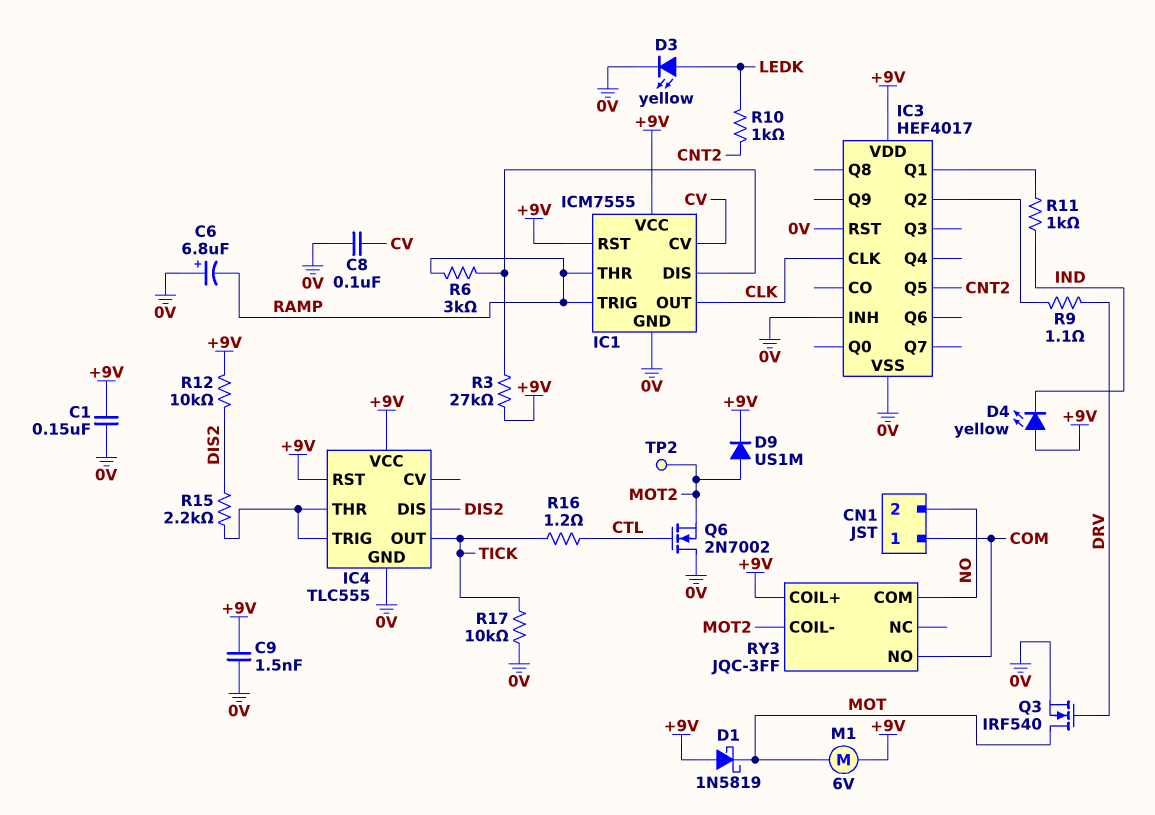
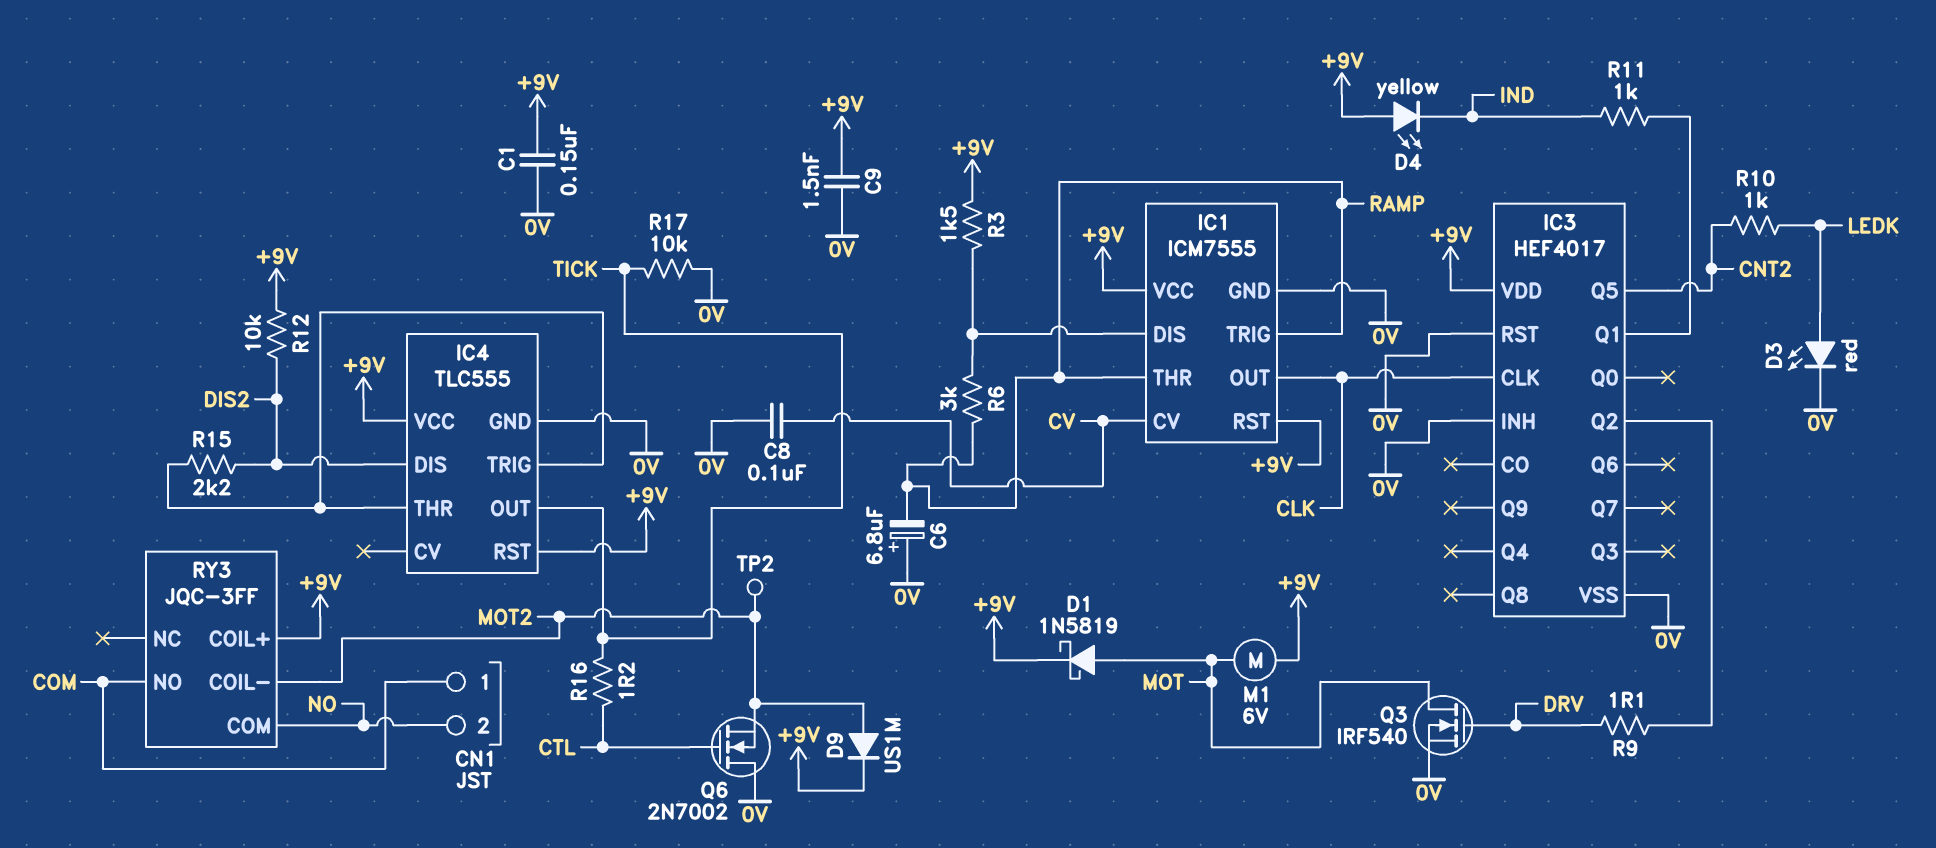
D1: schottky 1N5819 (A +9V, K MOT) -> schottky 1N5819 (A MOT, K +9V)
D3: LED yellow (A LEDK, K 0V) -> LED red (A LEDK, K 0V)
R3: 27k (+9V, IC1/DIS) -> 1.5k (+9V, IC1/DIS)

